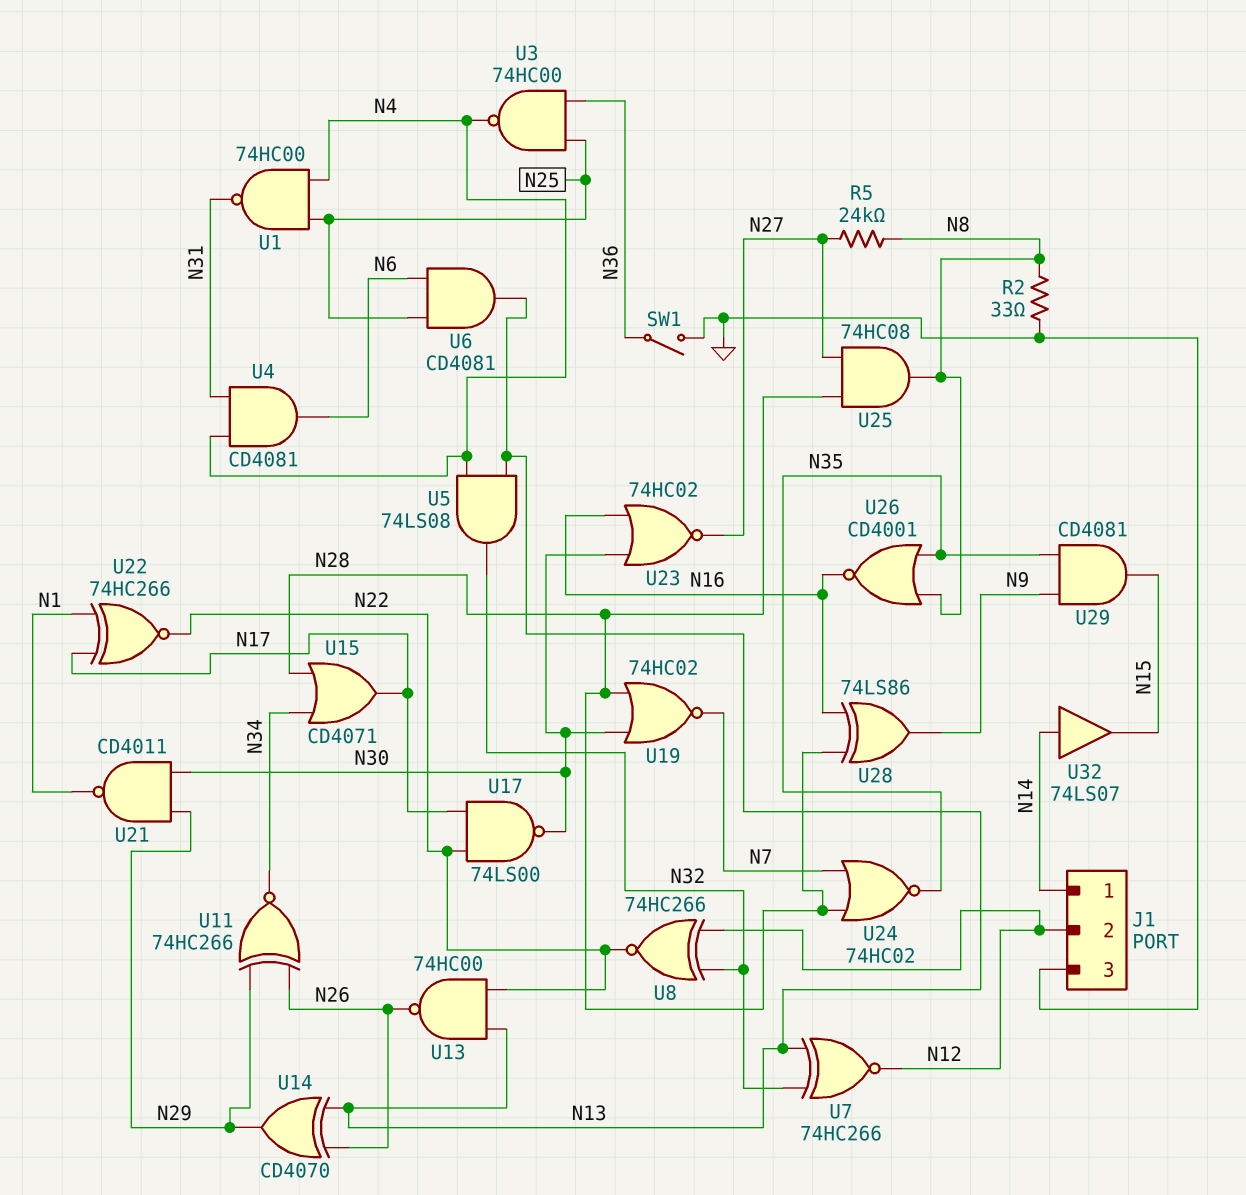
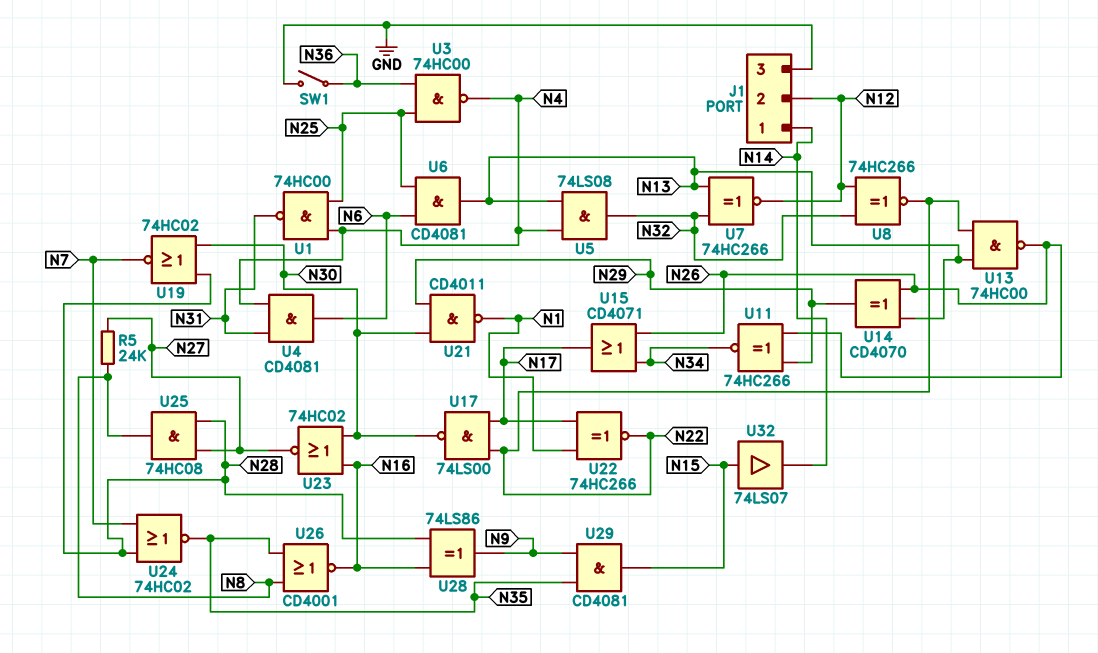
R2: 33 (GND, N8) -> none
U15: OR CD4071 (in N28, in N34, out N17) -> OR CD4071 (in N26, in N34, out N17)
U32: buffer 74LS07 (in N14, out N15) -> buffer 74LS07 (in N15, out N14)

